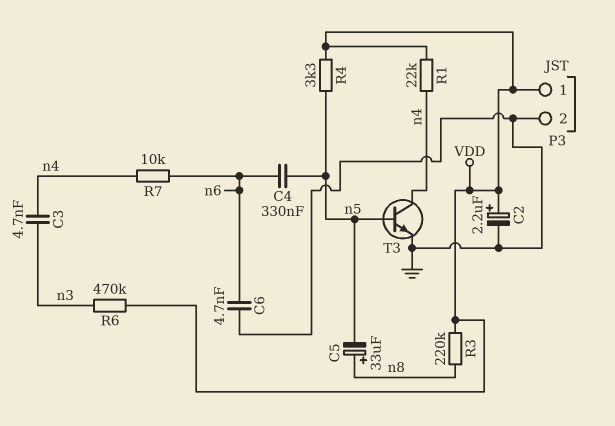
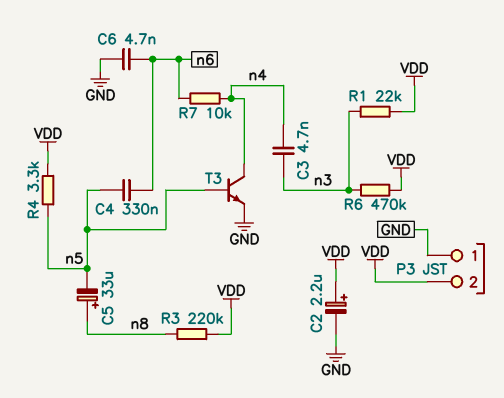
P3 pin 1: VDD -> GND
P3 pin 2: GND -> VDD
R1: 22k (VDD, n4) -> 22k (VDD, n3)

